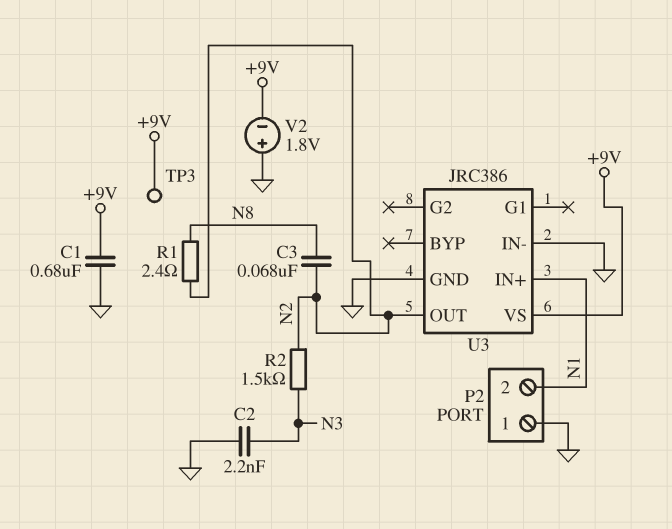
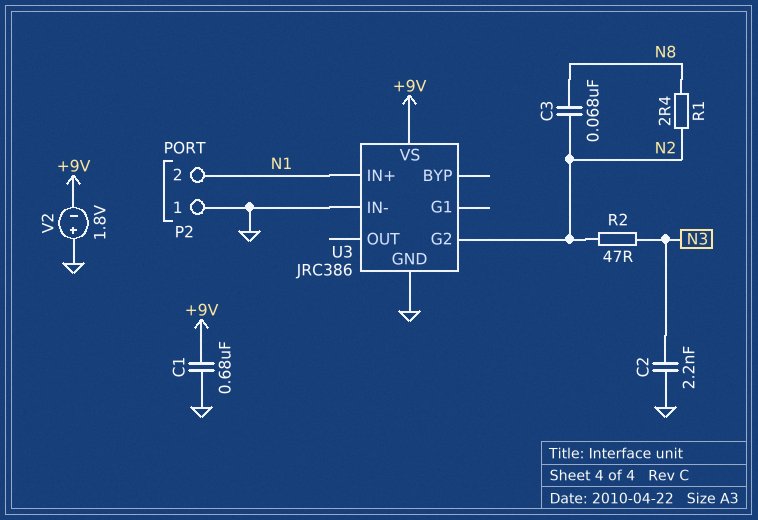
R2: 1.5k (N2, N3) -> 47 (N2, N3)
TP3: test point (+9V) -> none
U3 pin G2: none -> N2
U3 pin OUT: N2 -> none

